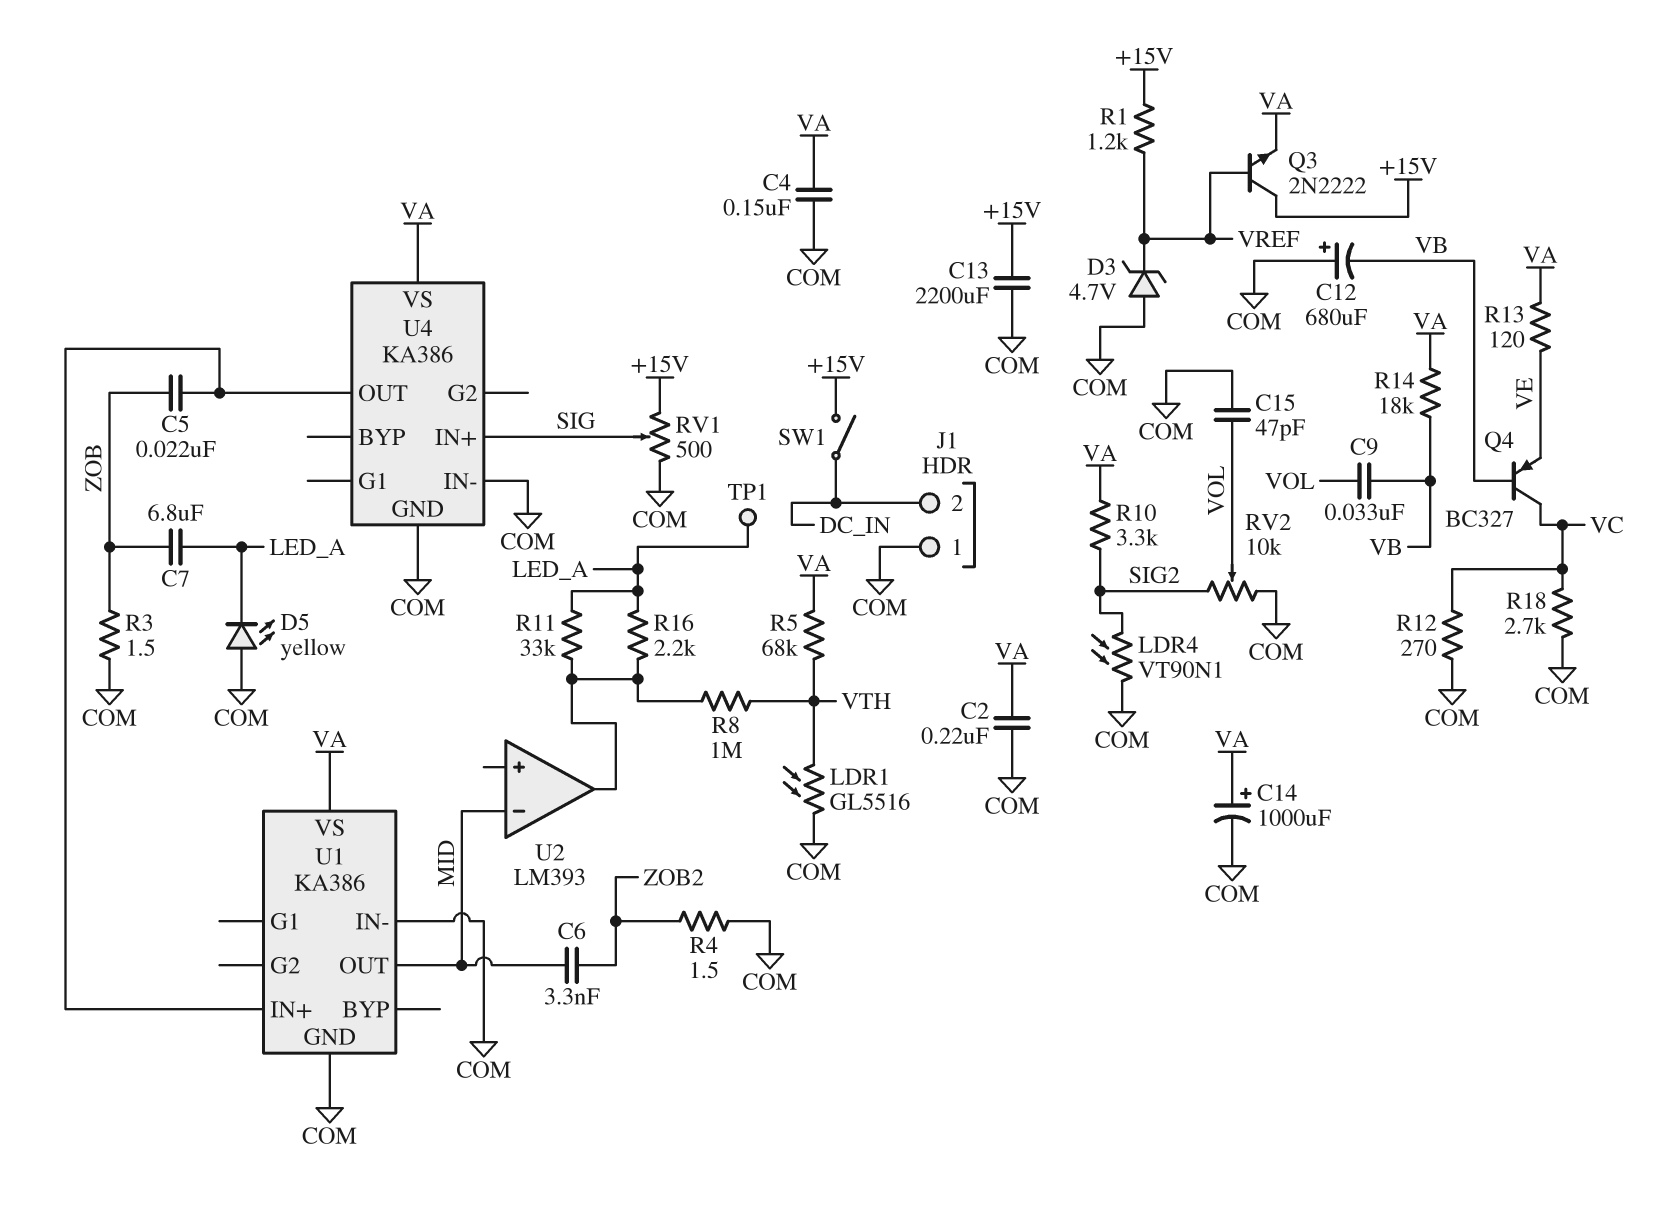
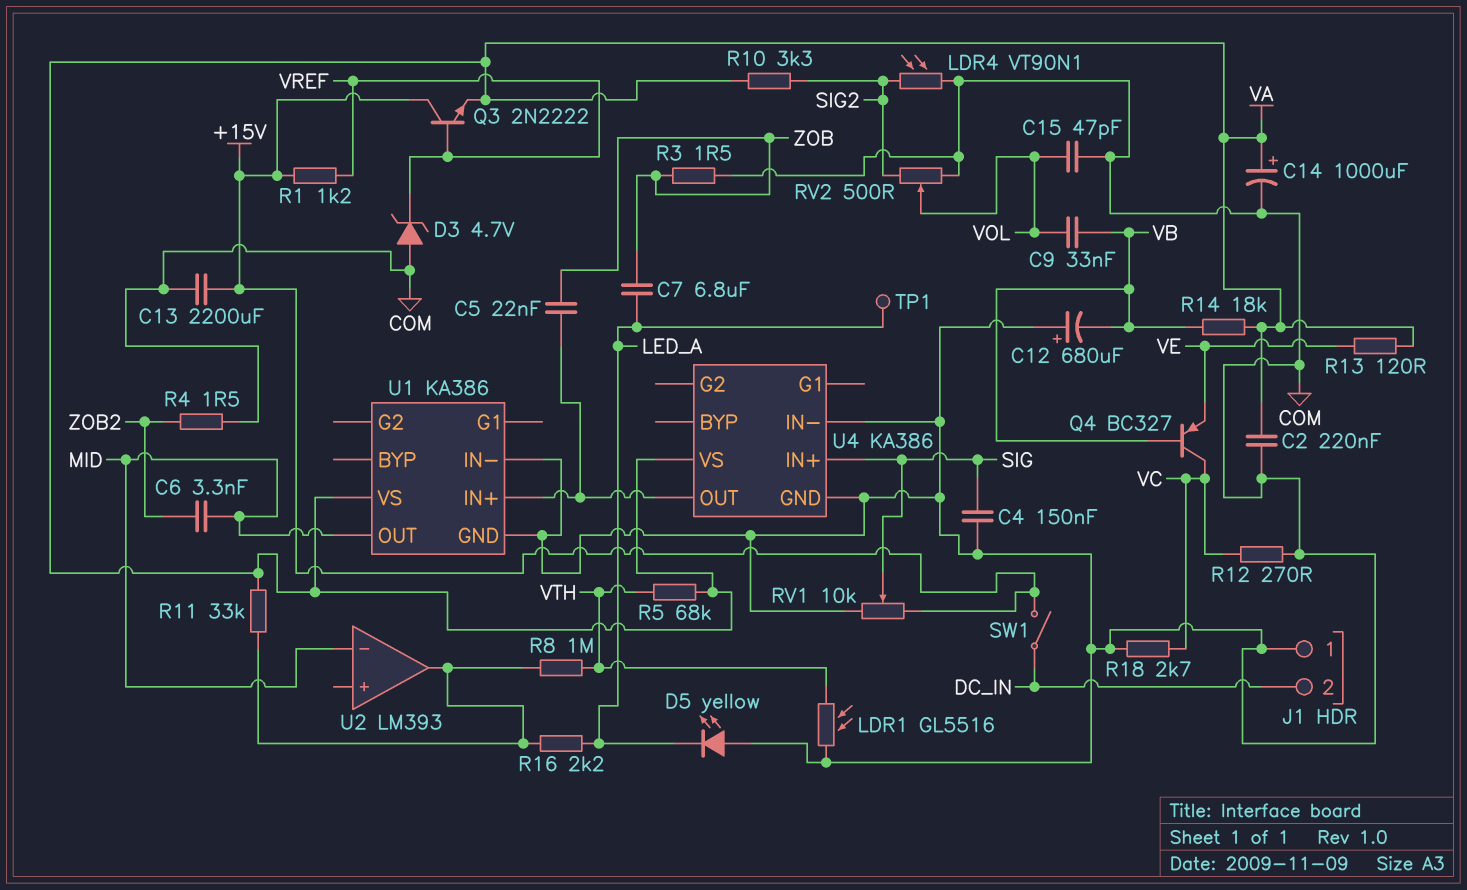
C4: 150nF (COM, VA) -> 150nF (COM, SIG)
R11: 33k (LED_A, U2/out) -> 33k (U2/out, VA)
RV1: 500 (+15V, COM, wiper SIG) -> 10k (+15V, COM, wiper SIG)
RV2: 10k (COM, SIG2, wiper VOL) -> 500 (COM, SIG2, wiper VOL)

